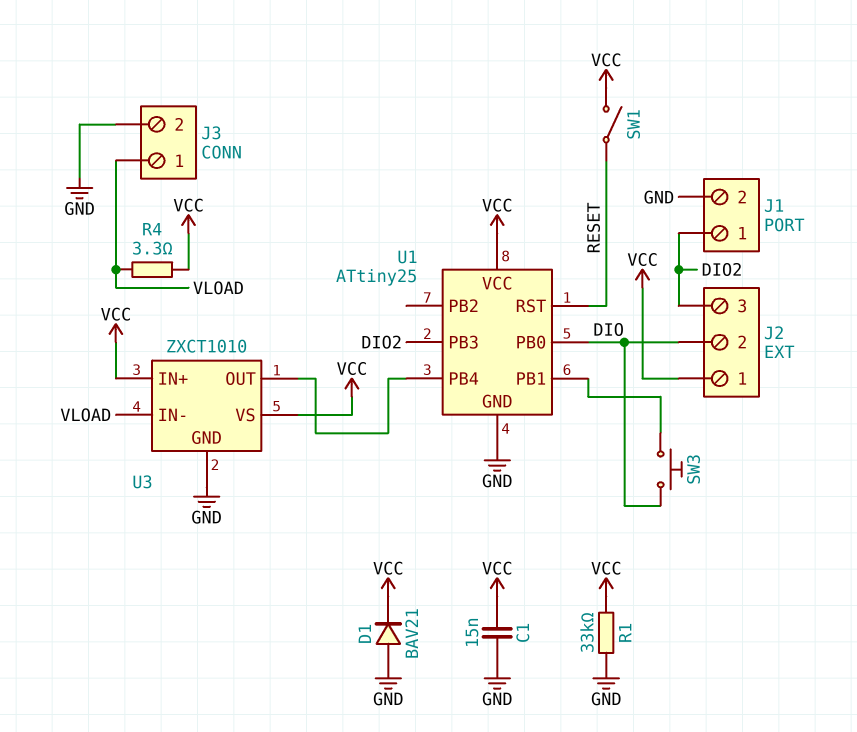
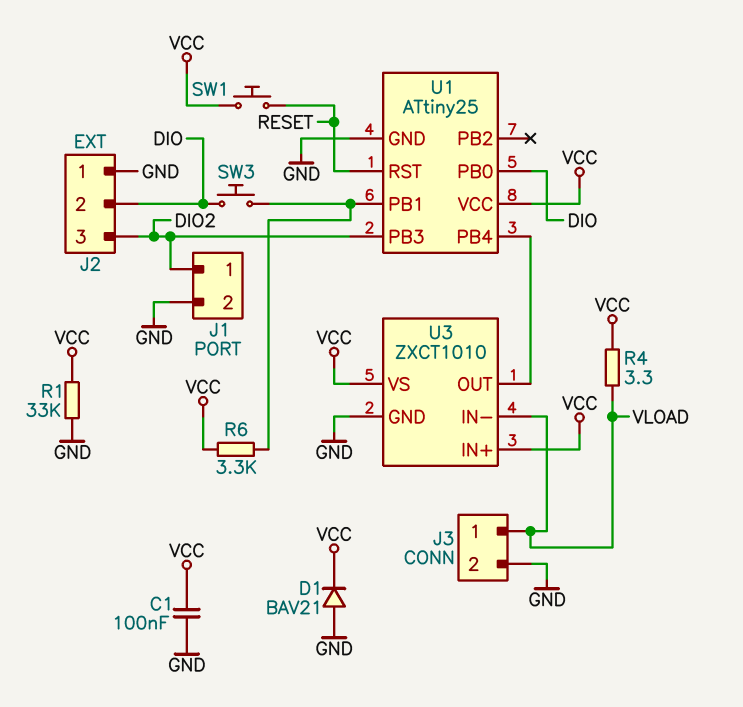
C1: 15nF (GND, VCC) -> 100nF (GND, VCC)
J2 pin 1: VCC -> GND
R6: none -> 3.3k (U1/PB1, VCC)
SW1: switch (RESET, VCC) -> button (RESET, VCC)

